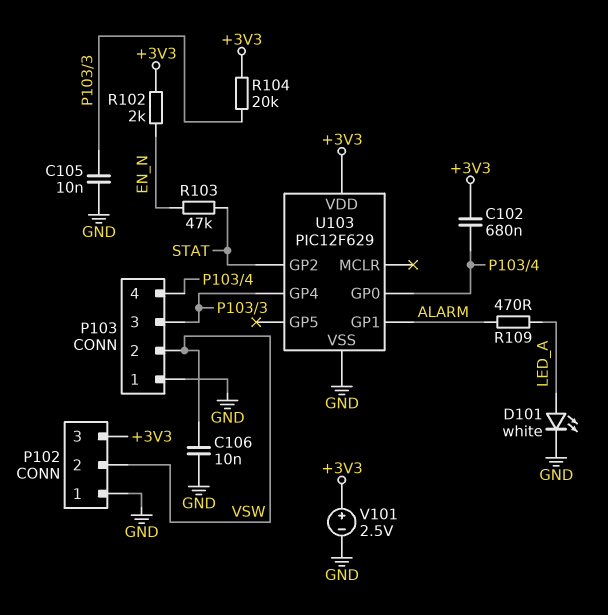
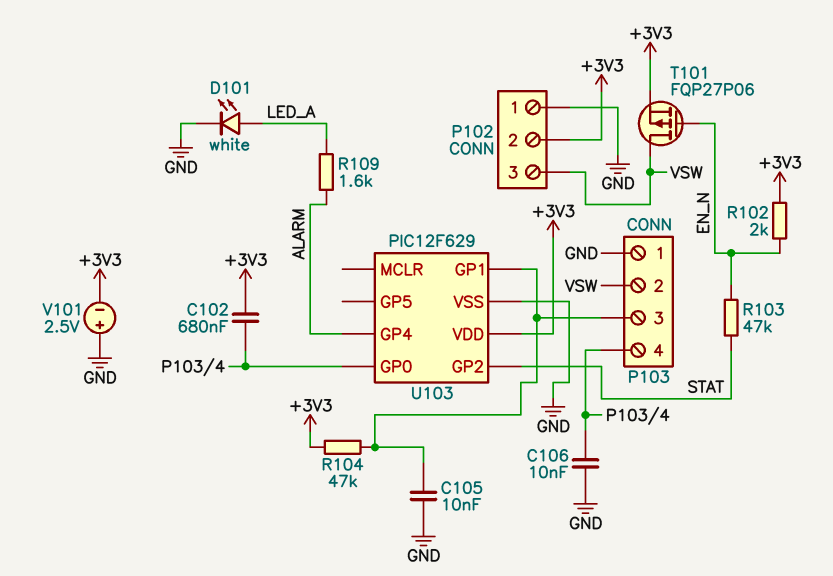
C106: 10nF (GND, VSW) -> 10nF (GND, P103/4)
P102 pin 2: VSW -> +3V3
P102 pin 3: +3V3 -> VSW
R104: 20k (+3V3, P103/3) -> 47k (+3V3, P103/3)
R109: 470 (ALARM, LED_A) -> 1.6k (ALARM, LED_A)
T101: none -> PMOS FQP27P06 (G EN_N, D VSW, S +3V3)
U103 pin GP1: ALARM -> P103/3
U103 pin GP4: P103/3 -> ALARM
V101: 2.5V (plus +3V3, minus GND) -> 2.5V (plus GND, minus +3V3)

